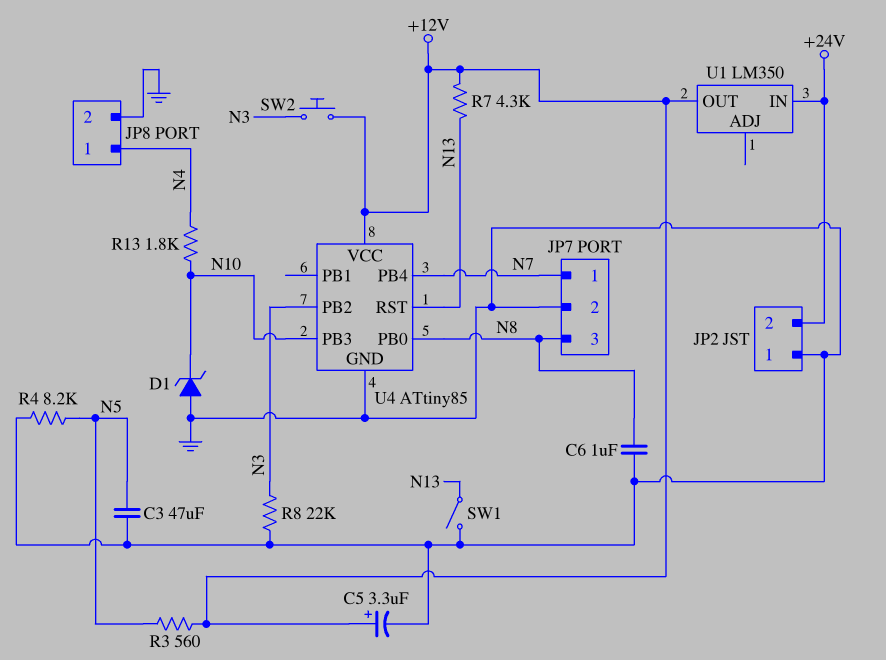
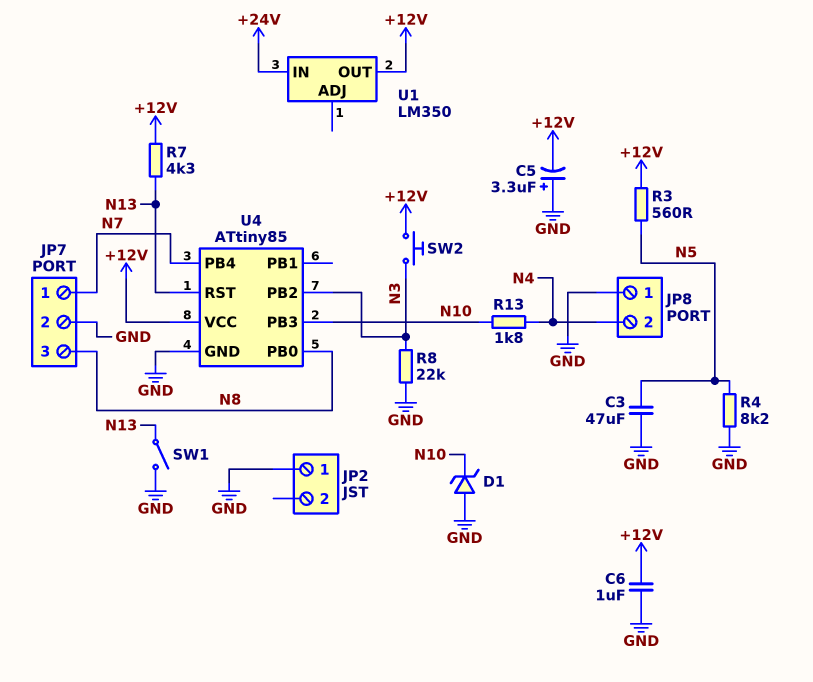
C5: 3.3uF (plus +12V, minus GND) -> 3.3uF (plus GND, minus +12V)
C6: 1uF (GND, N8) -> 1uF (+12V, GND)
JP2 pin 2: +24V -> none
JP8 pin 1: N4 -> GND
JP8 pin 2: GND -> N4

